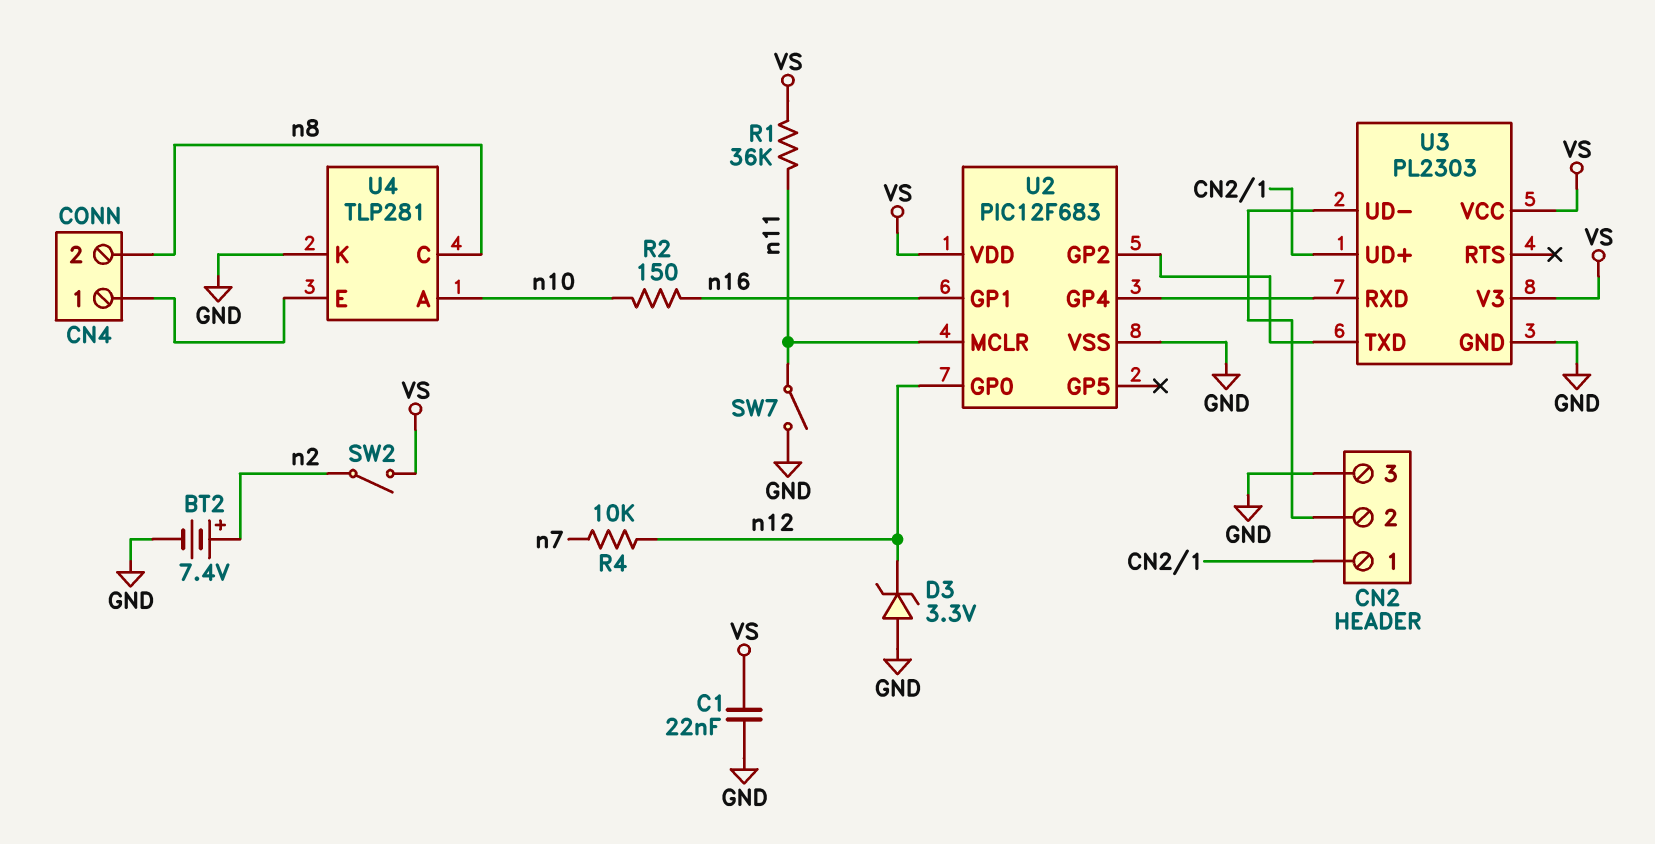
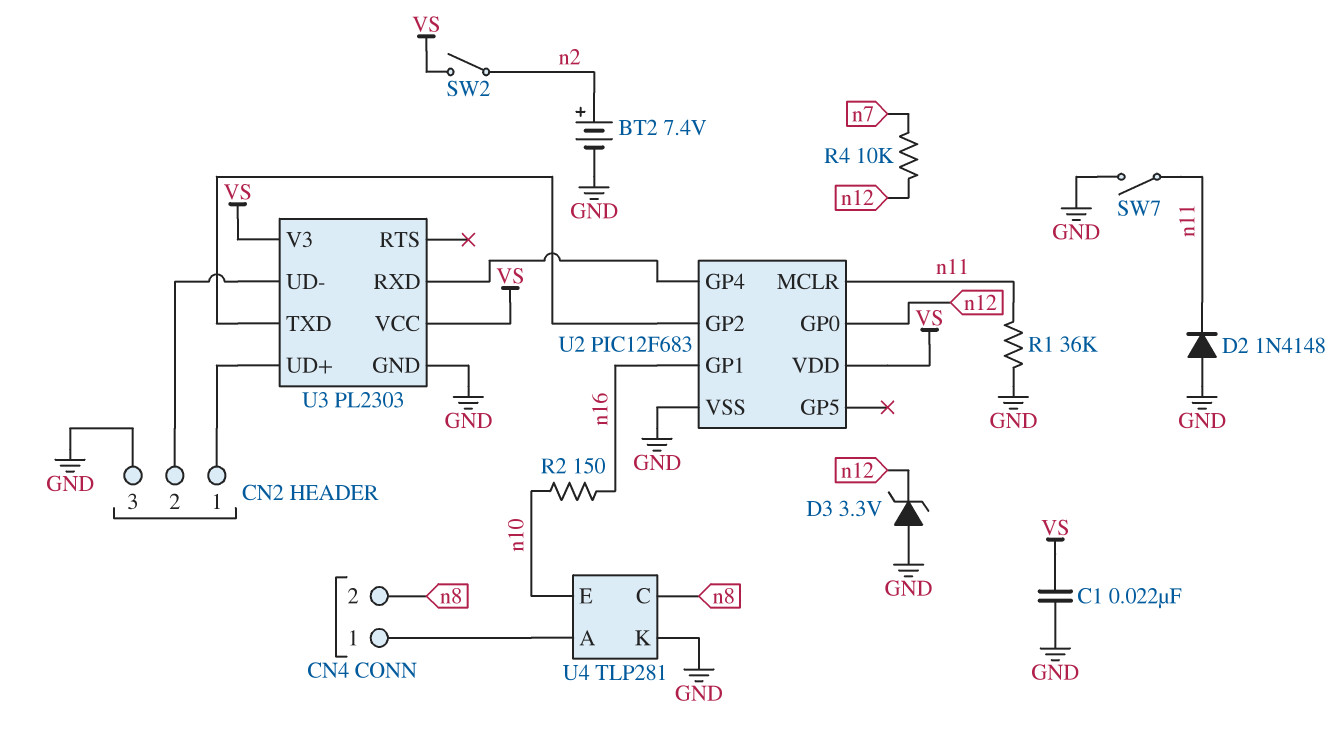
D2: none -> diode 1N4148 (A GND, K n11)
R1: 36k (VS, n11) -> 36k (GND, n11)
U4 pin A: n10 -> CN4/1
U4 pin E: CN4/1 -> n10

